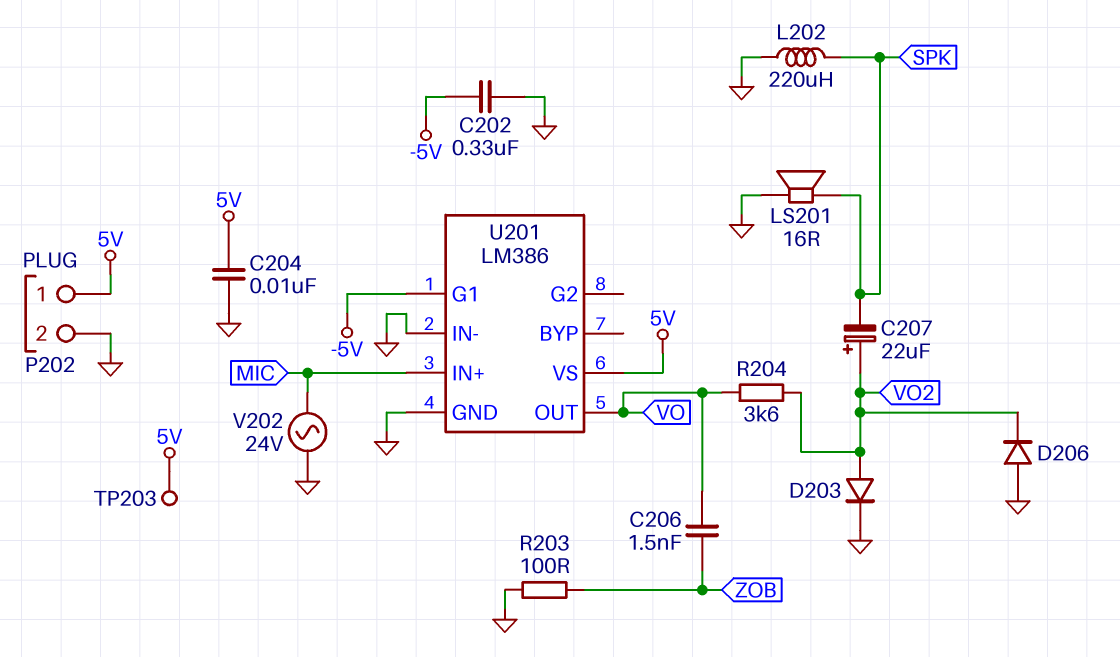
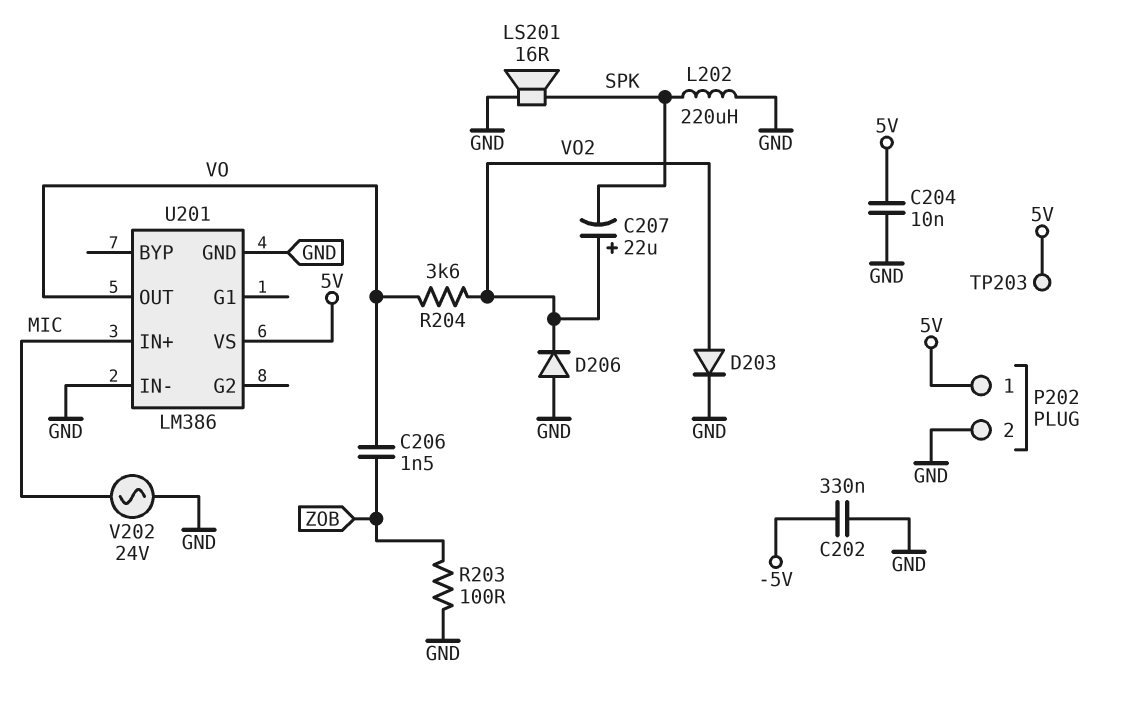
U201 pin G1: -5V -> none

